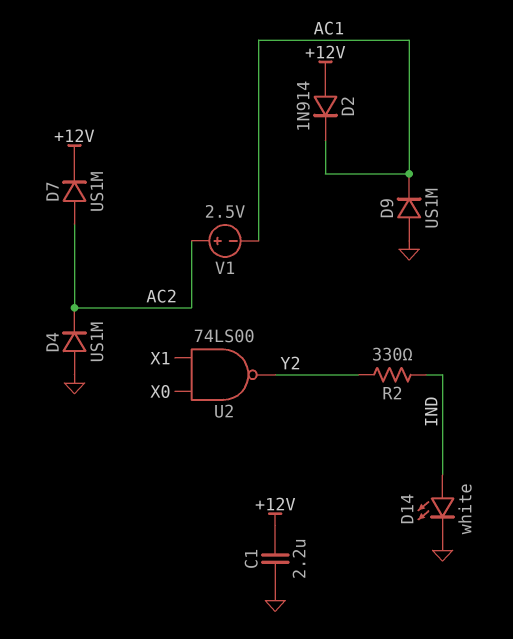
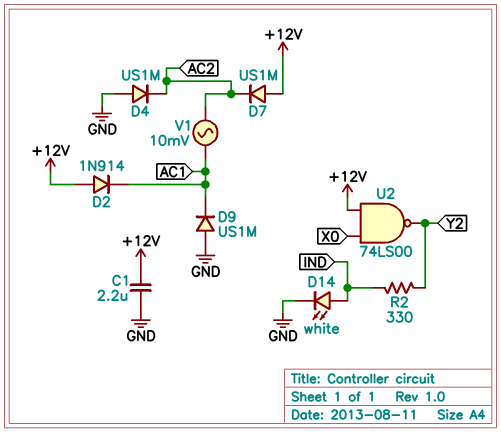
D7: diode US1M (A AC2, K +12V) -> diode US1M (A +12V, K AC2)
U2: NAND 74LS00 (in X0, in X1, out Y2) -> NAND 74LS00 (in +12V, in X0, out Y2)
V1: 2.5V (plus AC2, minus AC1) -> AC 10mV (AC1, AC2)

